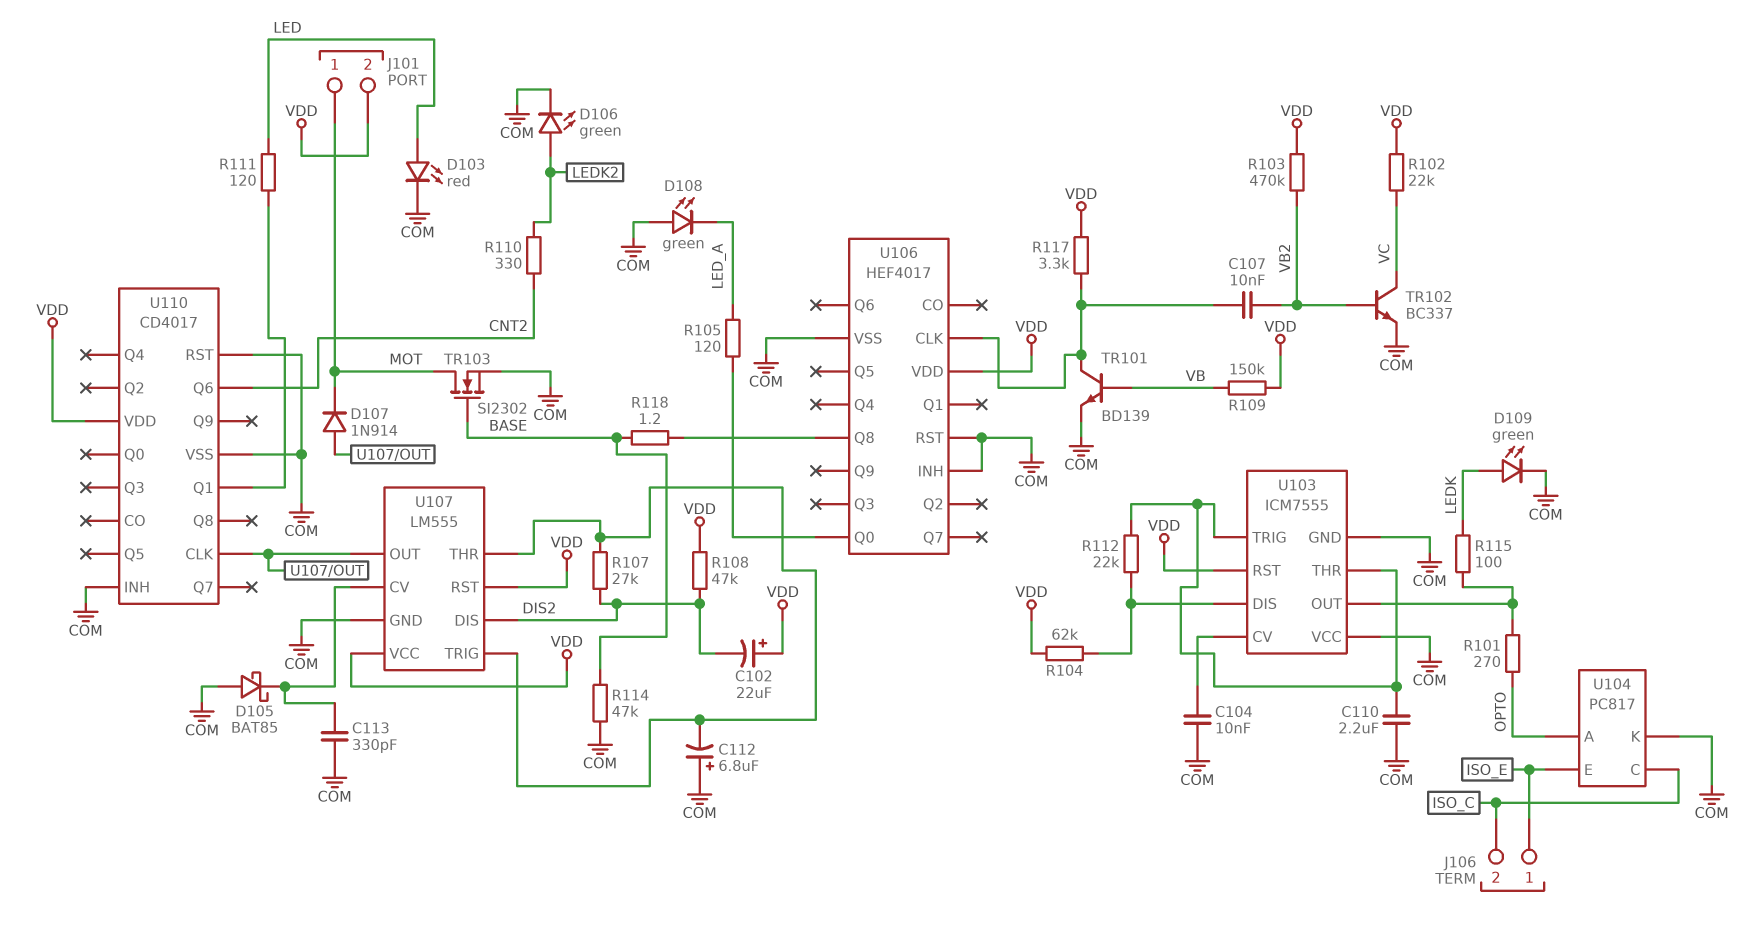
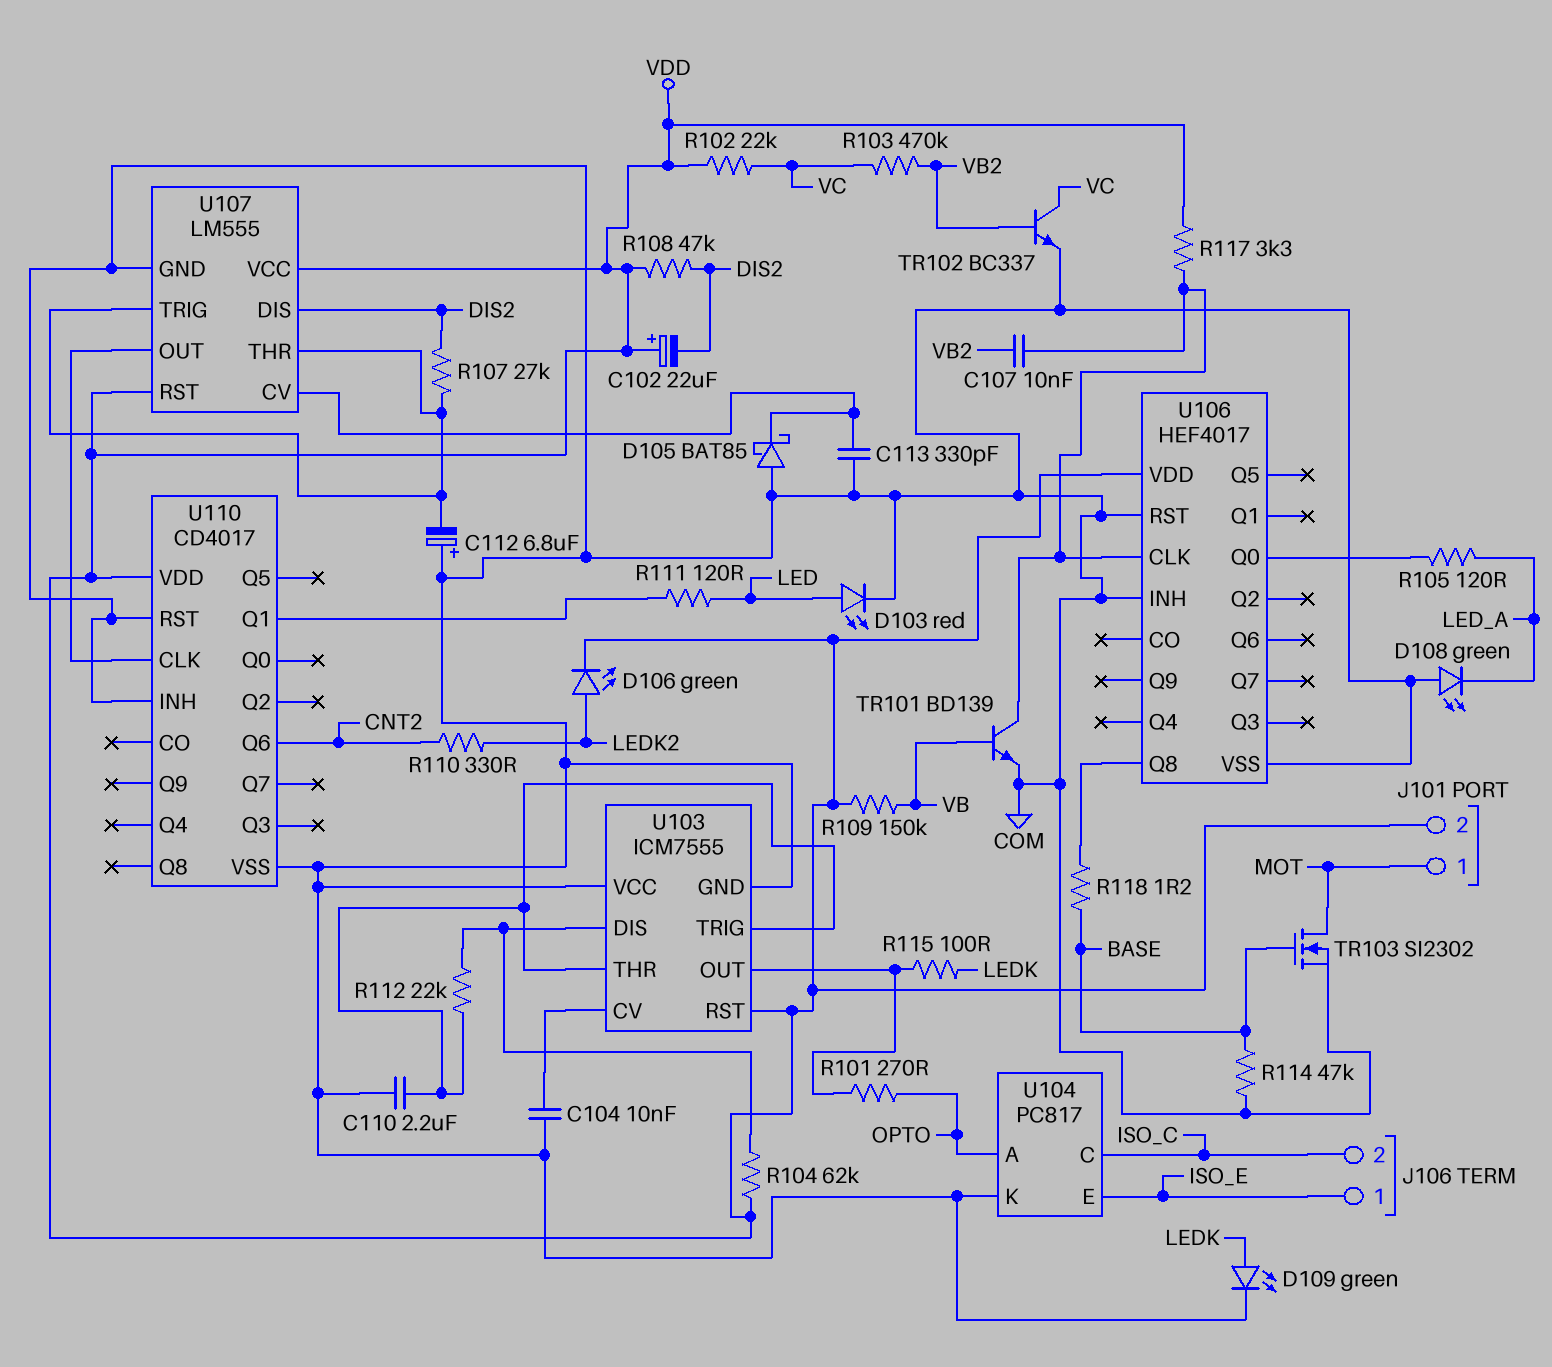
D106: LED green (A LEDK2, K COM) -> LED green (A LEDK2, K VDD)
D107: diode 1N914 (A U107/OUT, K MOT) -> none
R103: 470k (VB2, VDD) -> 470k (VB2, VC)

